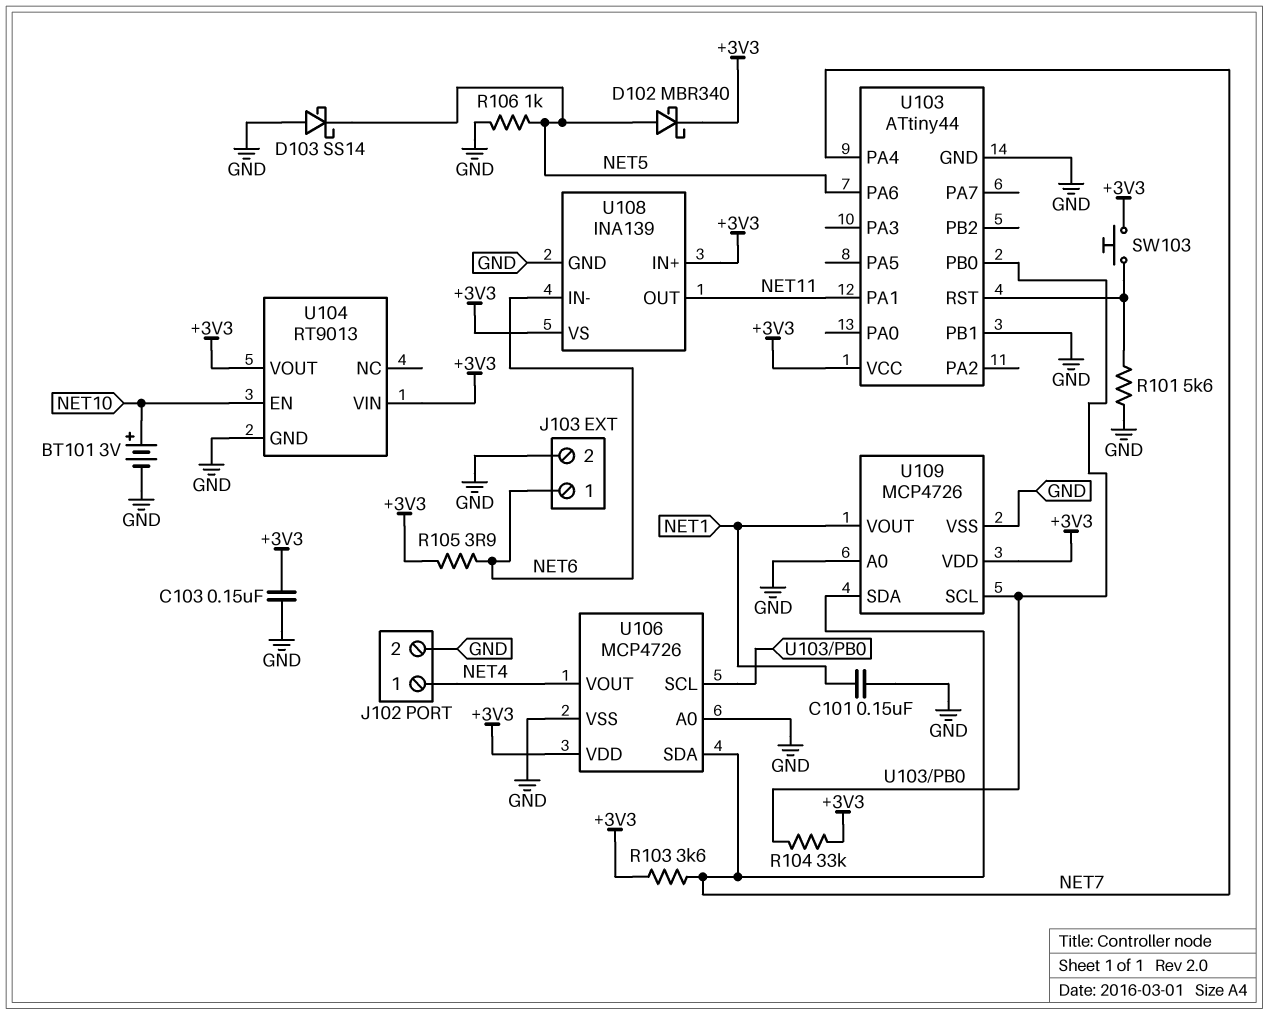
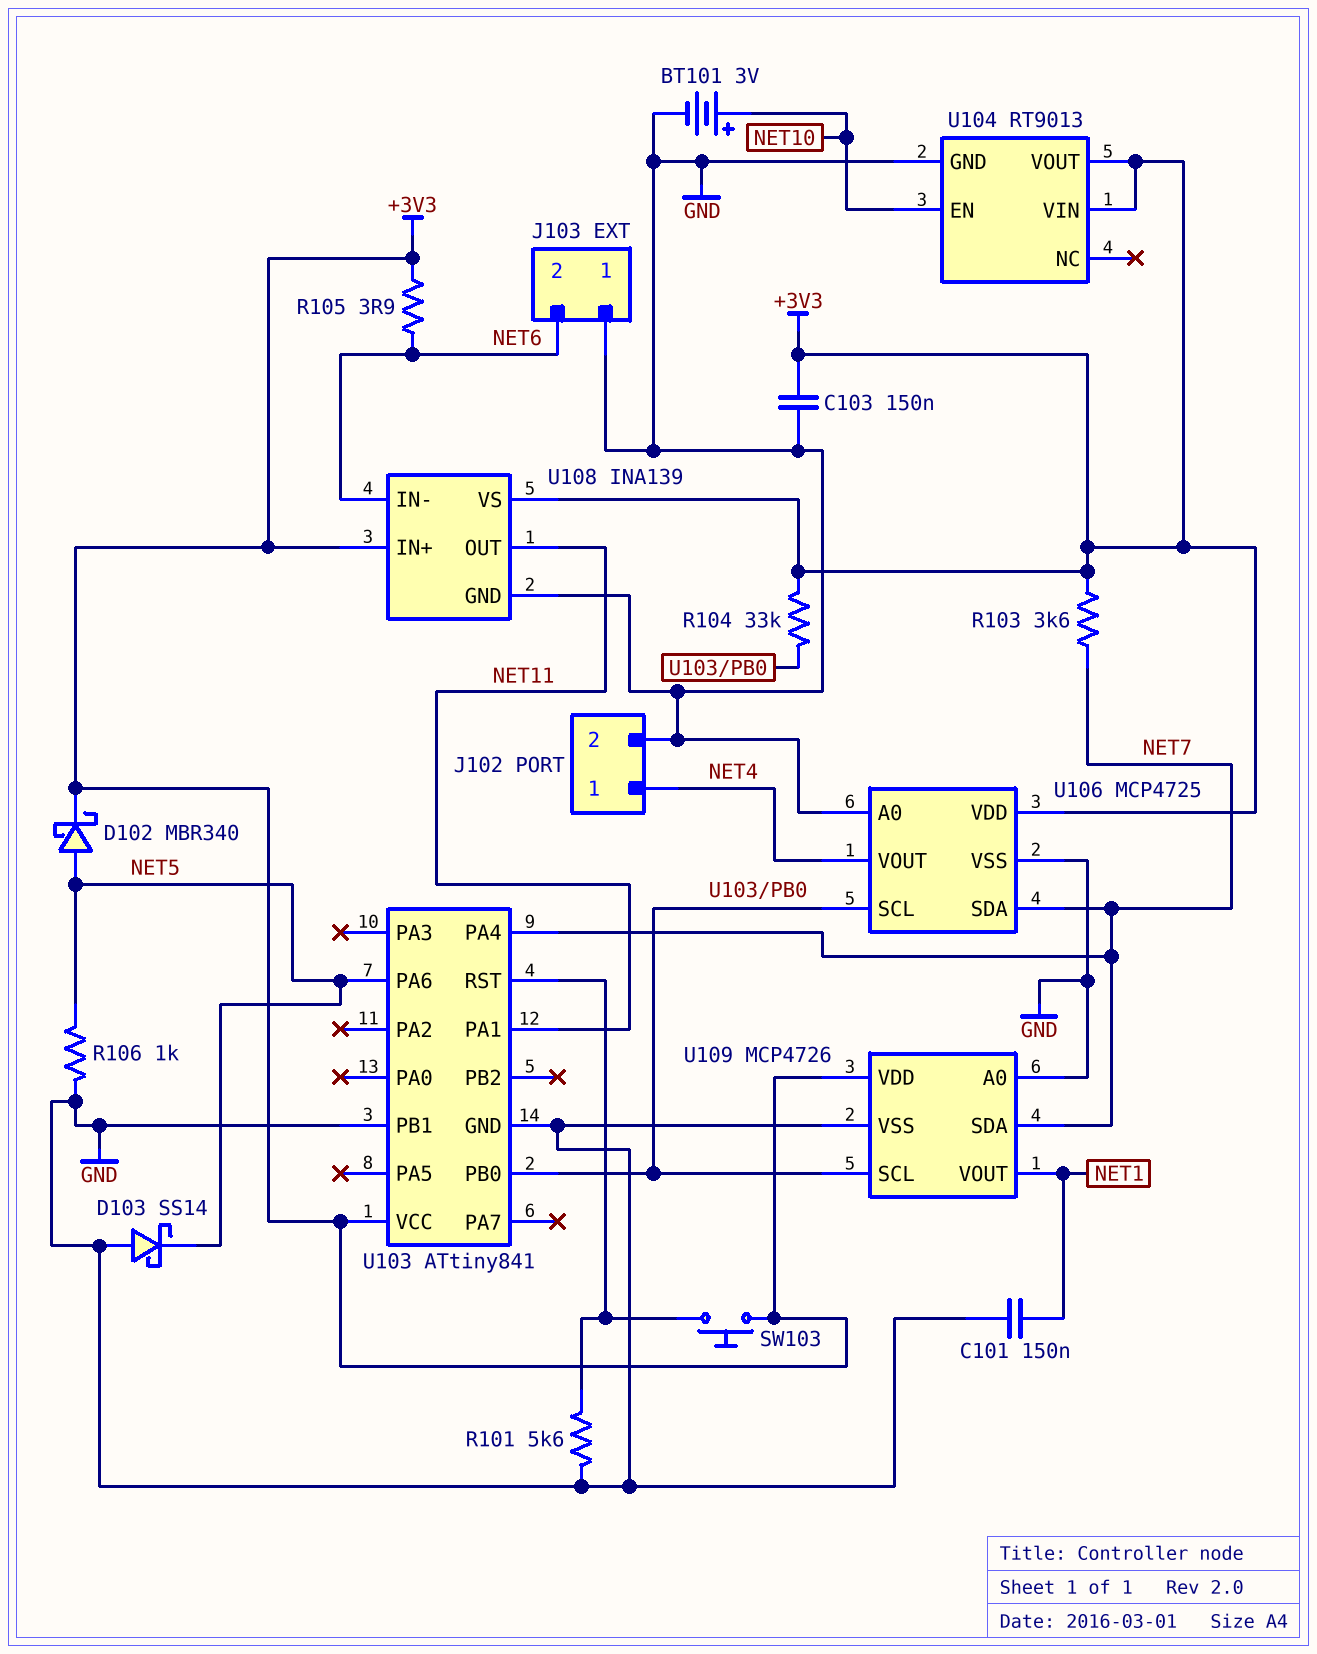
J103 pin 1: NET6 -> GND
J103 pin 2: GND -> NET6
U103: ATtiny44 -> ATtiny841
U106: MCP4726 -> MCP4725

